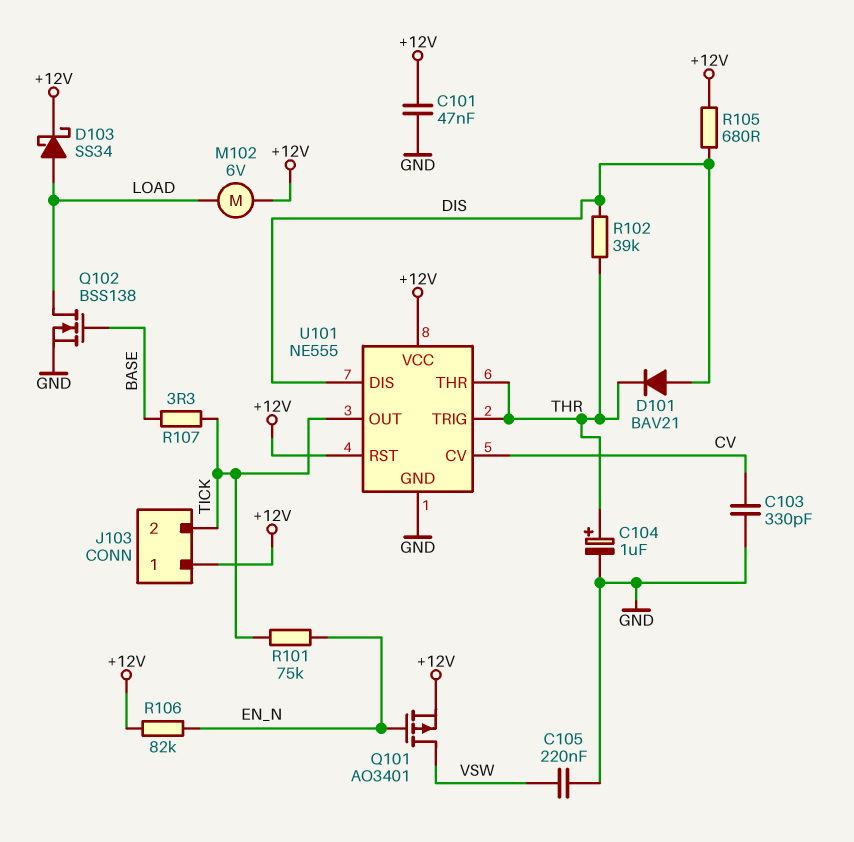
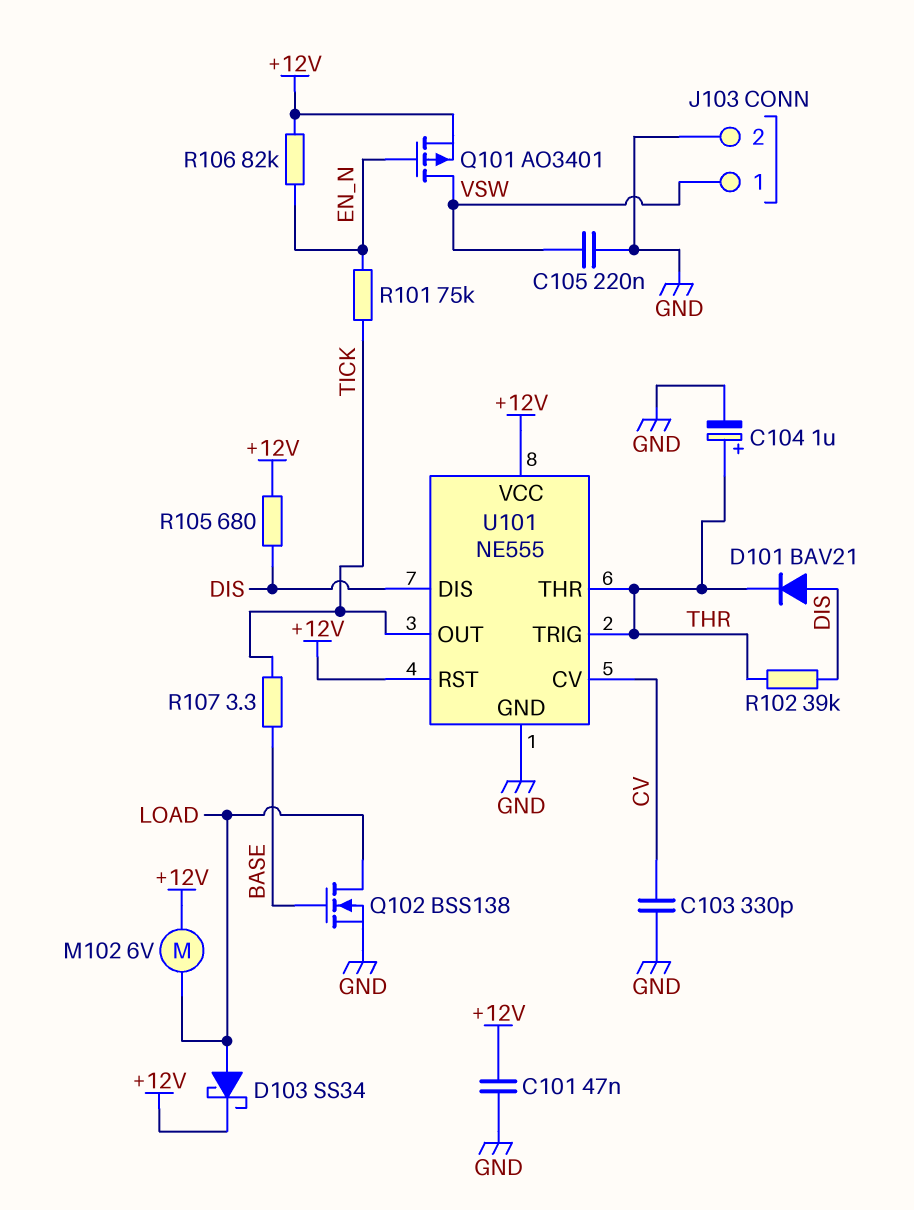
J103 pin 1: +12V -> VSW
J103 pin 2: TICK -> GND

